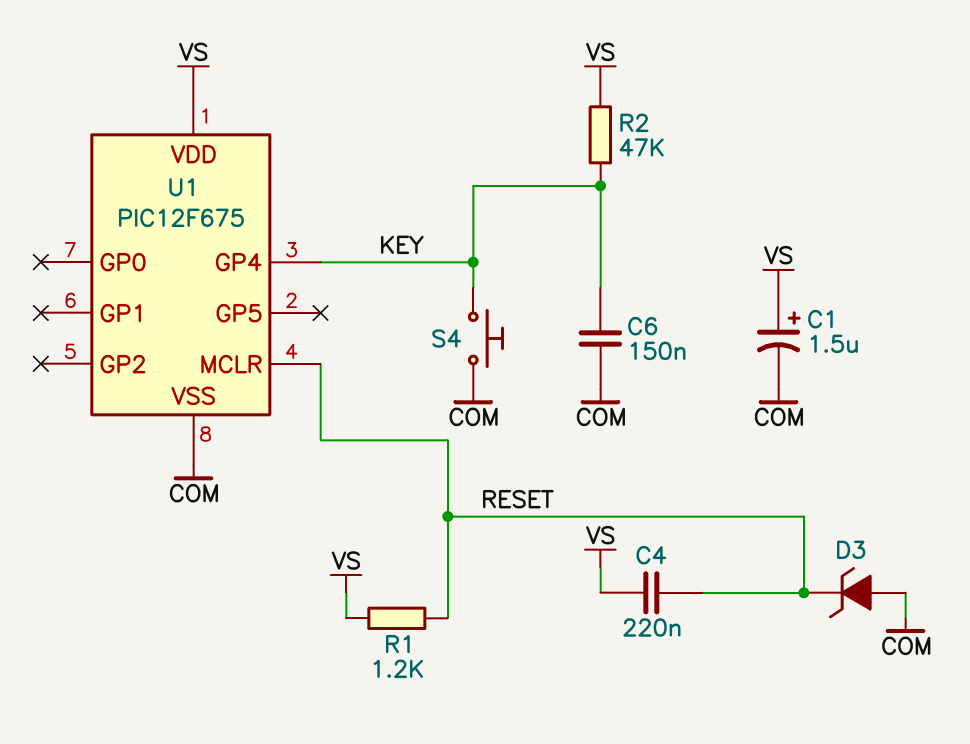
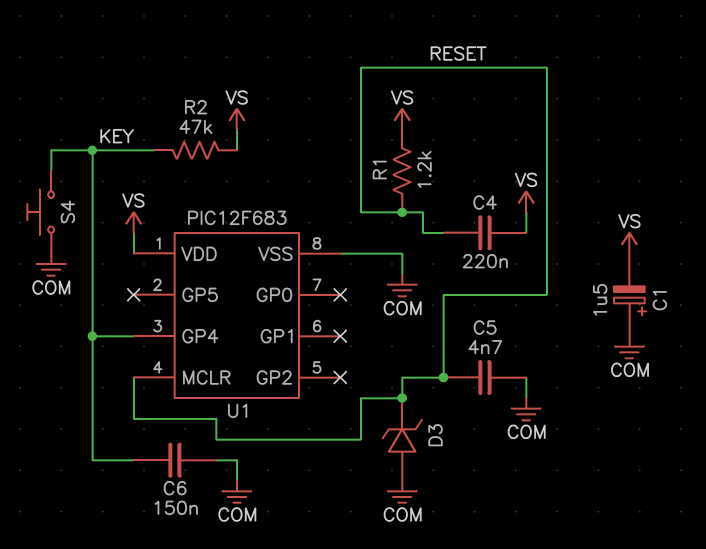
C1: 1.5uF (plus VS, minus COM) -> 1.5uF (plus COM, minus VS)
C5: none -> 4.7nF (COM, RESET)
U1: PIC12F675 -> PIC12F683

